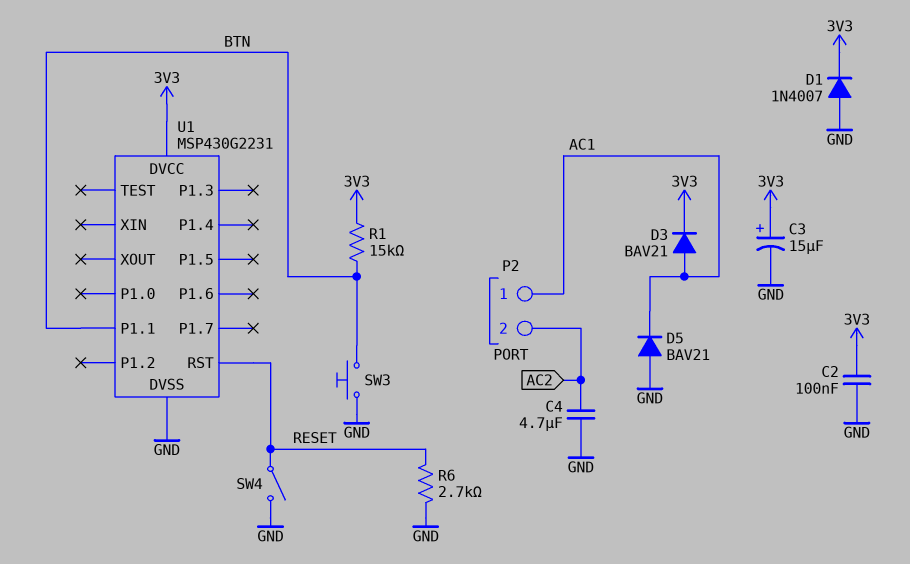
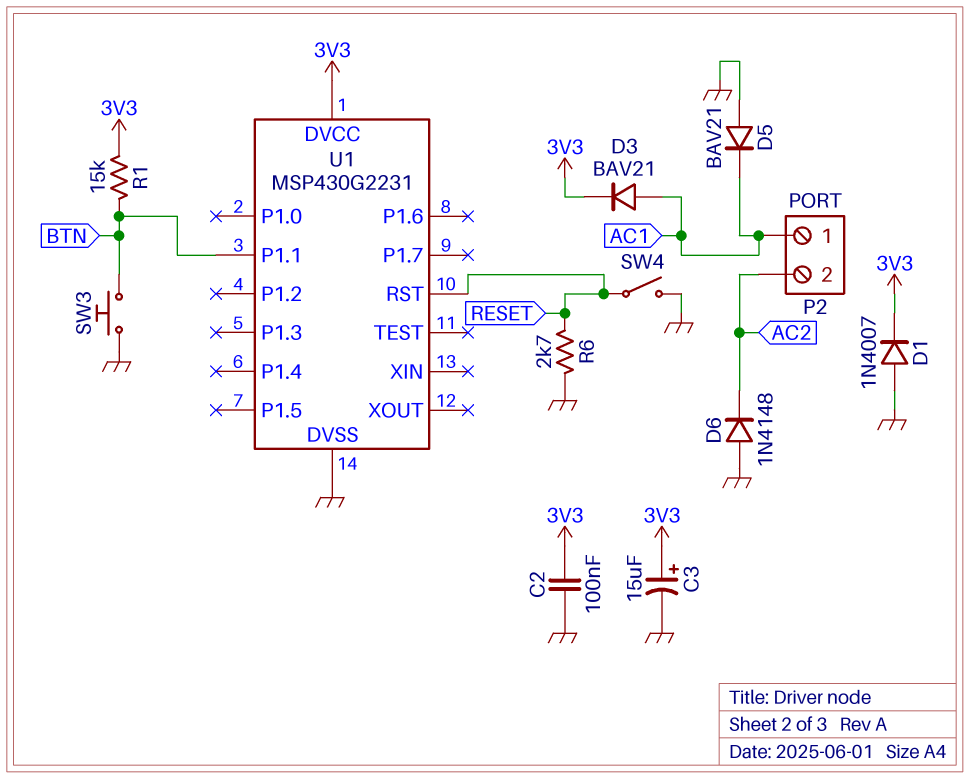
C4: 4.7uF (AC2, GND) -> none
D6: none -> diode 1N4148 (A GND, K AC2)

